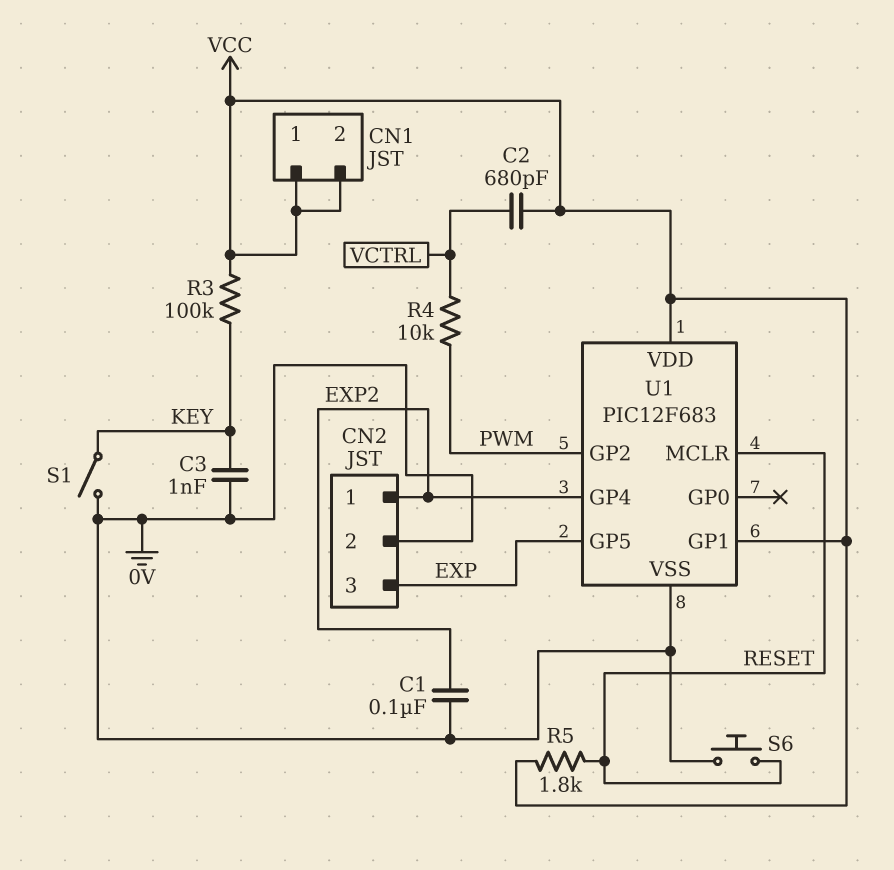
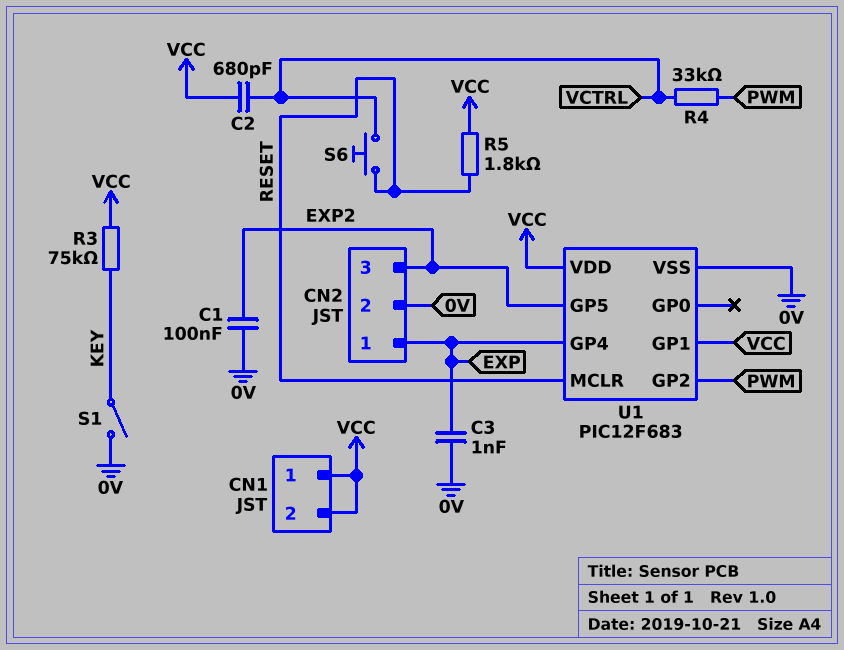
C3: 1nF (0V, KEY) -> 1nF (0V, EXP)
CN2 pin 1: EXP2 -> EXP
CN2 pin 3: EXP -> EXP2
R3: 100k (KEY, VCC) -> 75k (KEY, VCC)
R4: 10k (PWM, VCTRL) -> 33k (PWM, VCTRL)
S6: button (0V, RESET) -> button (RESET, VCTRL)
U1 pin GP4: EXP2 -> EXP
U1 pin GP5: EXP -> EXP2

